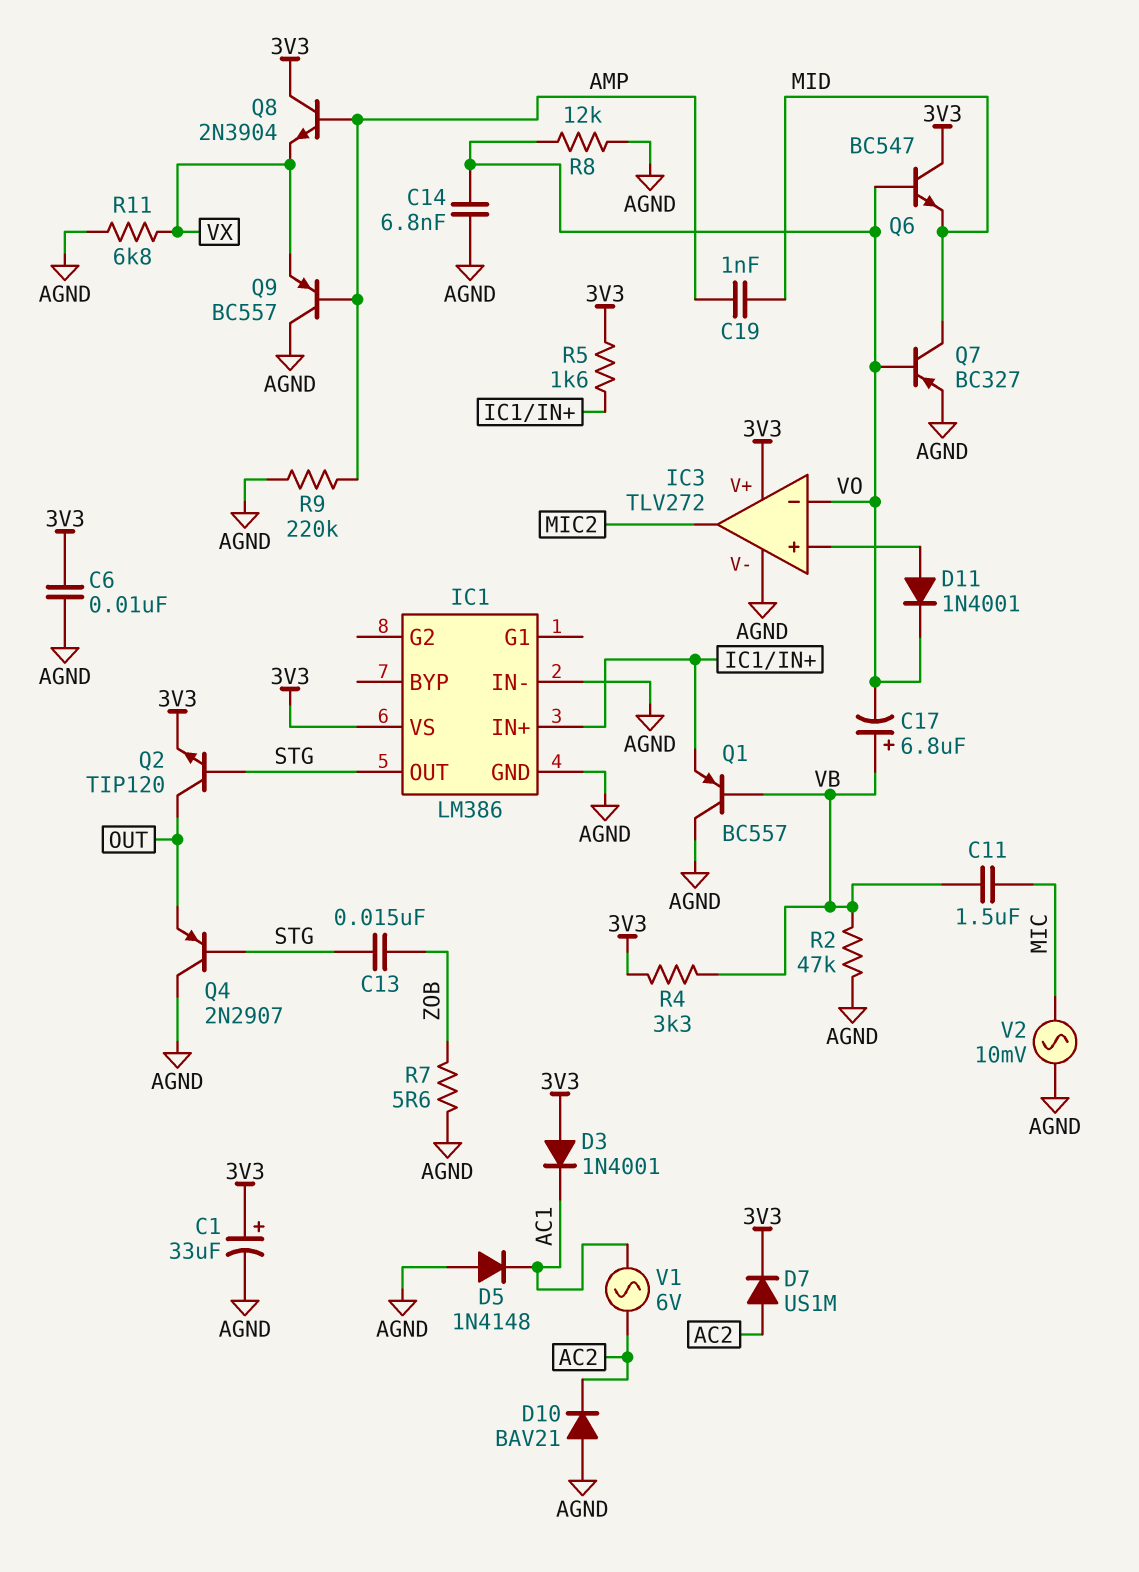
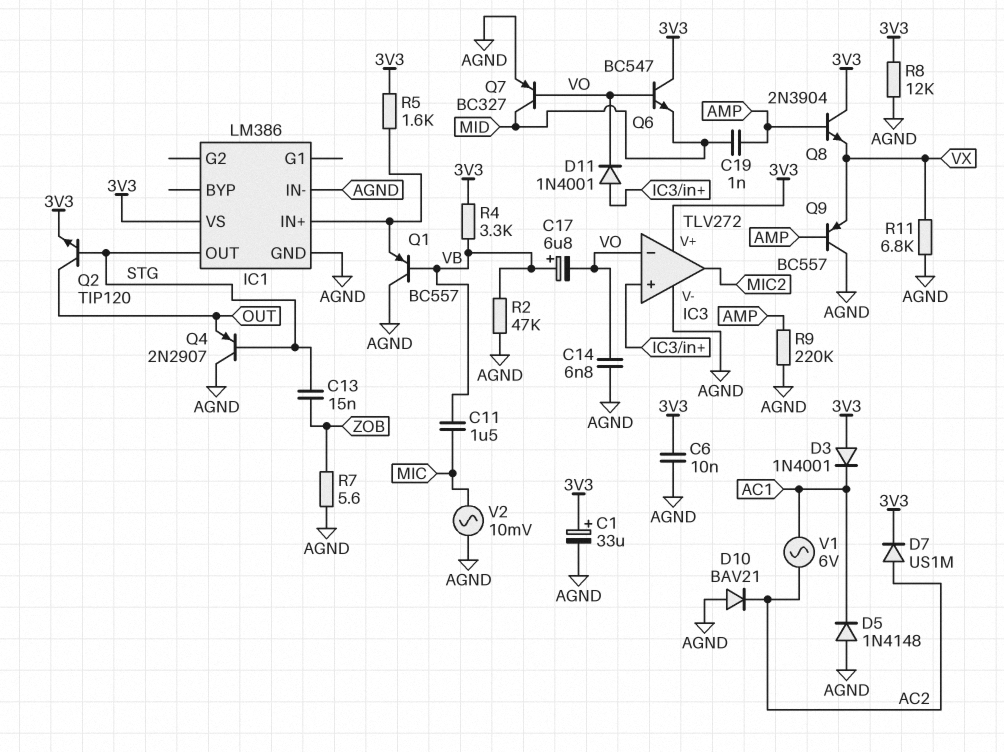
R8: 12k (AGND, VO) -> 12k (3V3, AGND)

